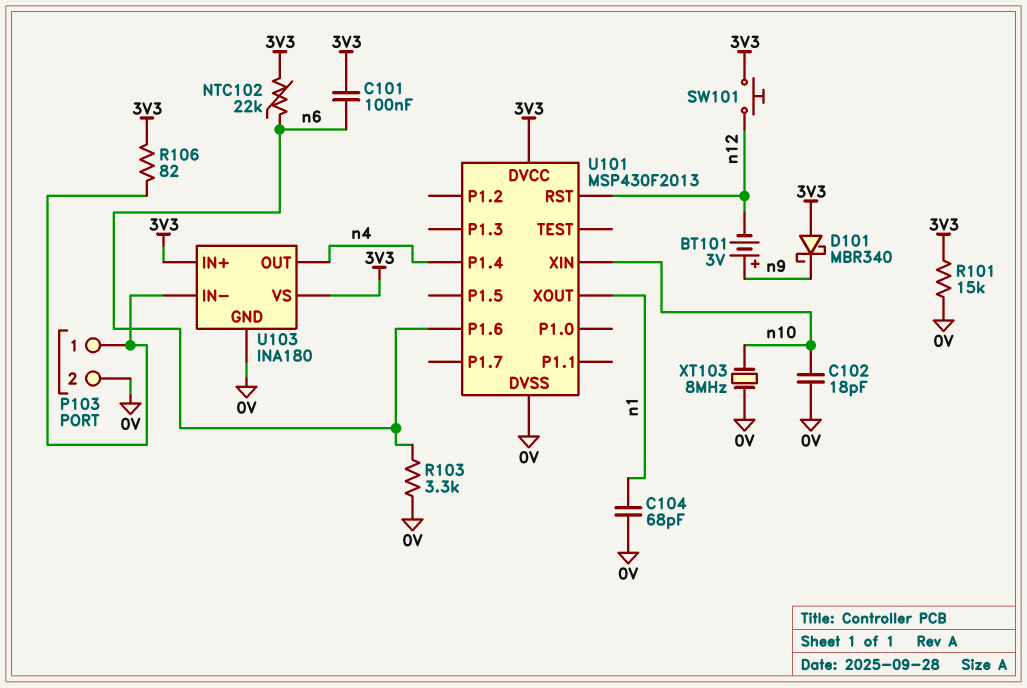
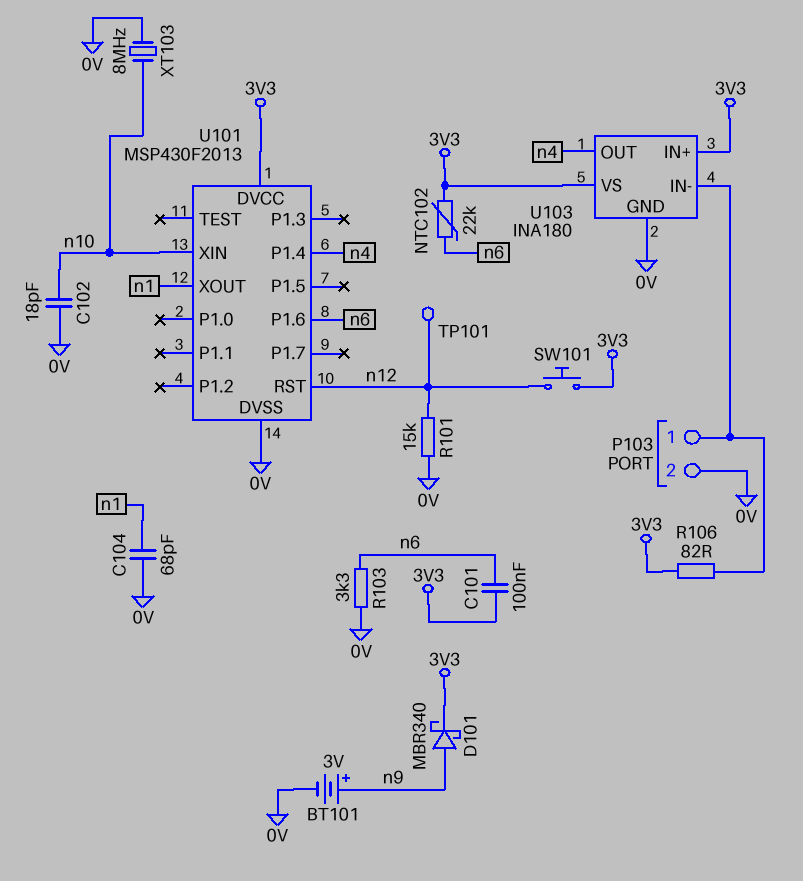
BT101: 3V (plus n9, minus n12) -> 3V (plus n9, minus 0V)
D101: schottky MBR340 (A 3V3, K n9) -> schottky MBR340 (A n9, K 3V3)
R101: 15k (0V, 3V3) -> 15k (0V, n12)
TP101: none -> test point (n12)

